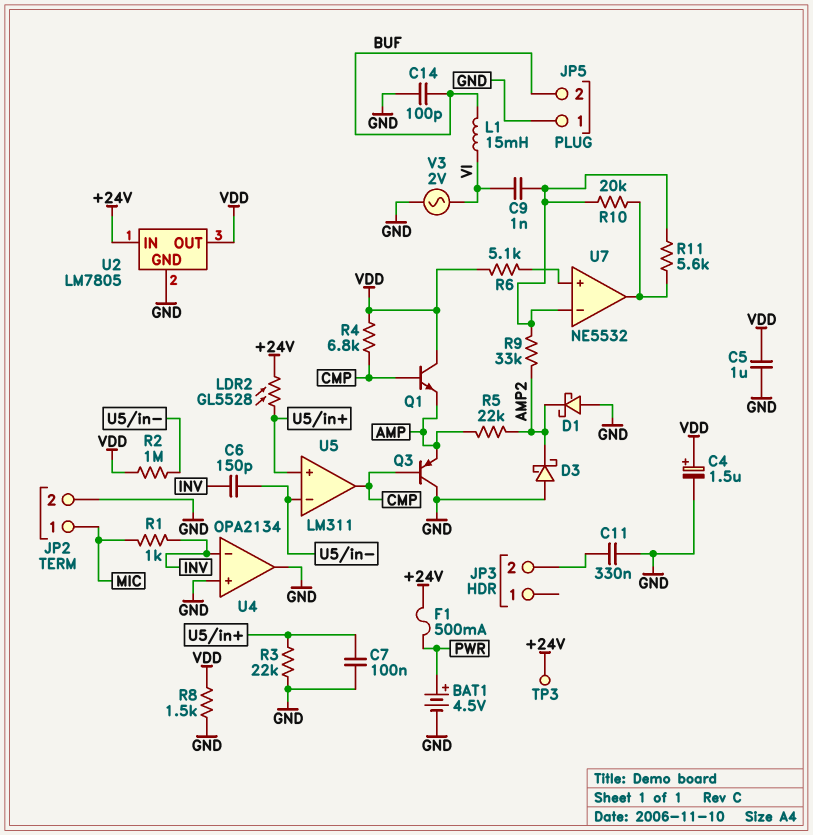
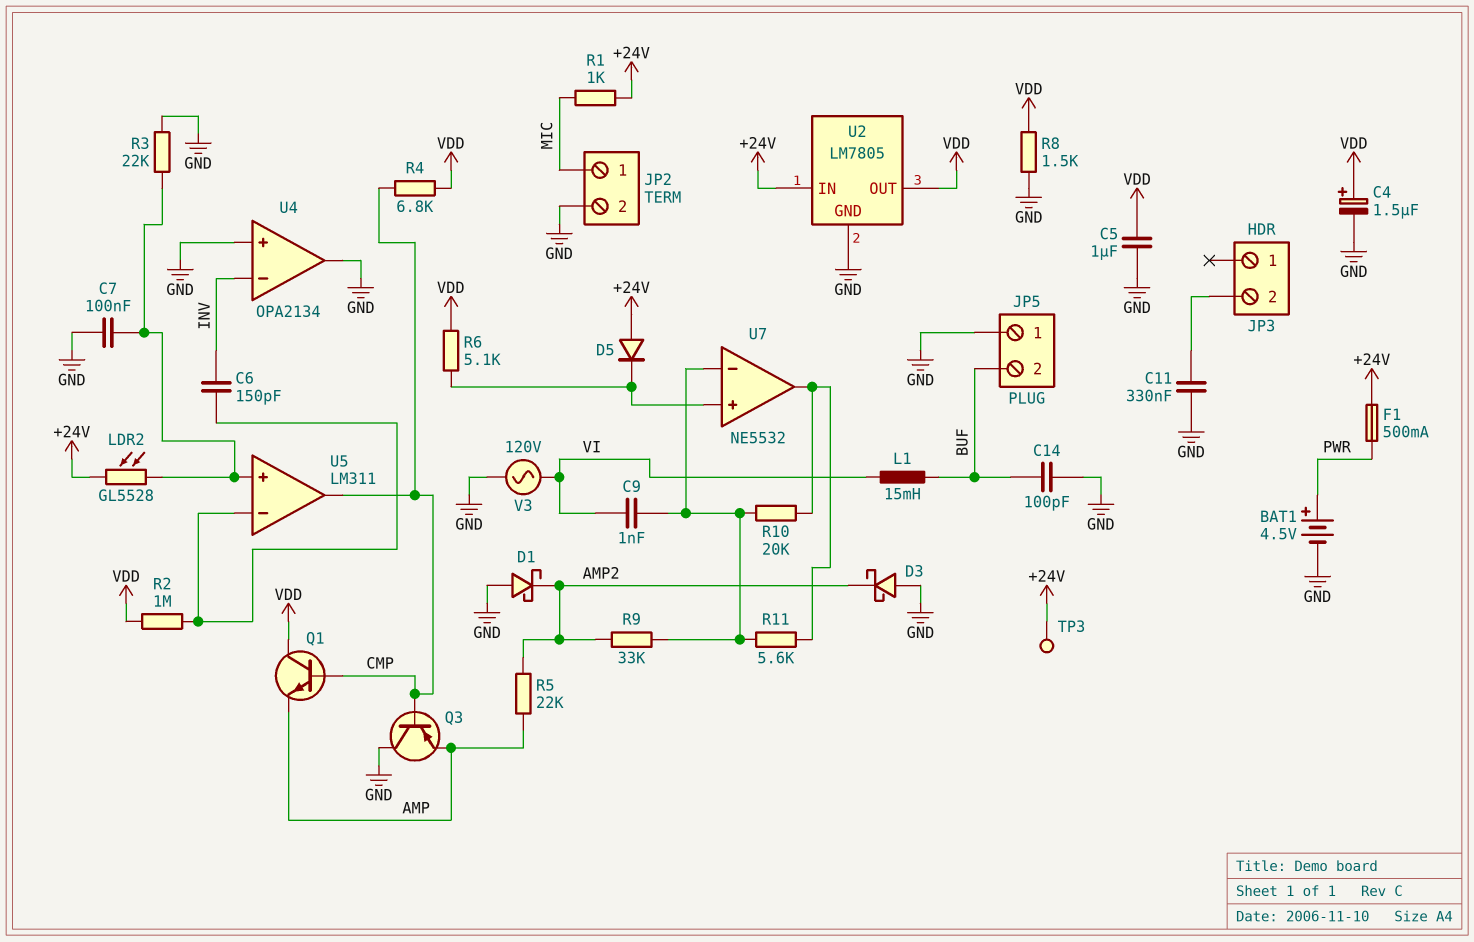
D5: none -> diode (A +24V, K U7/in+)
R1: 1k (INV, MIC) -> 1k (+24V, MIC)
V3: AC 2V (GND, VI) -> AC 120V (GND, VI)

